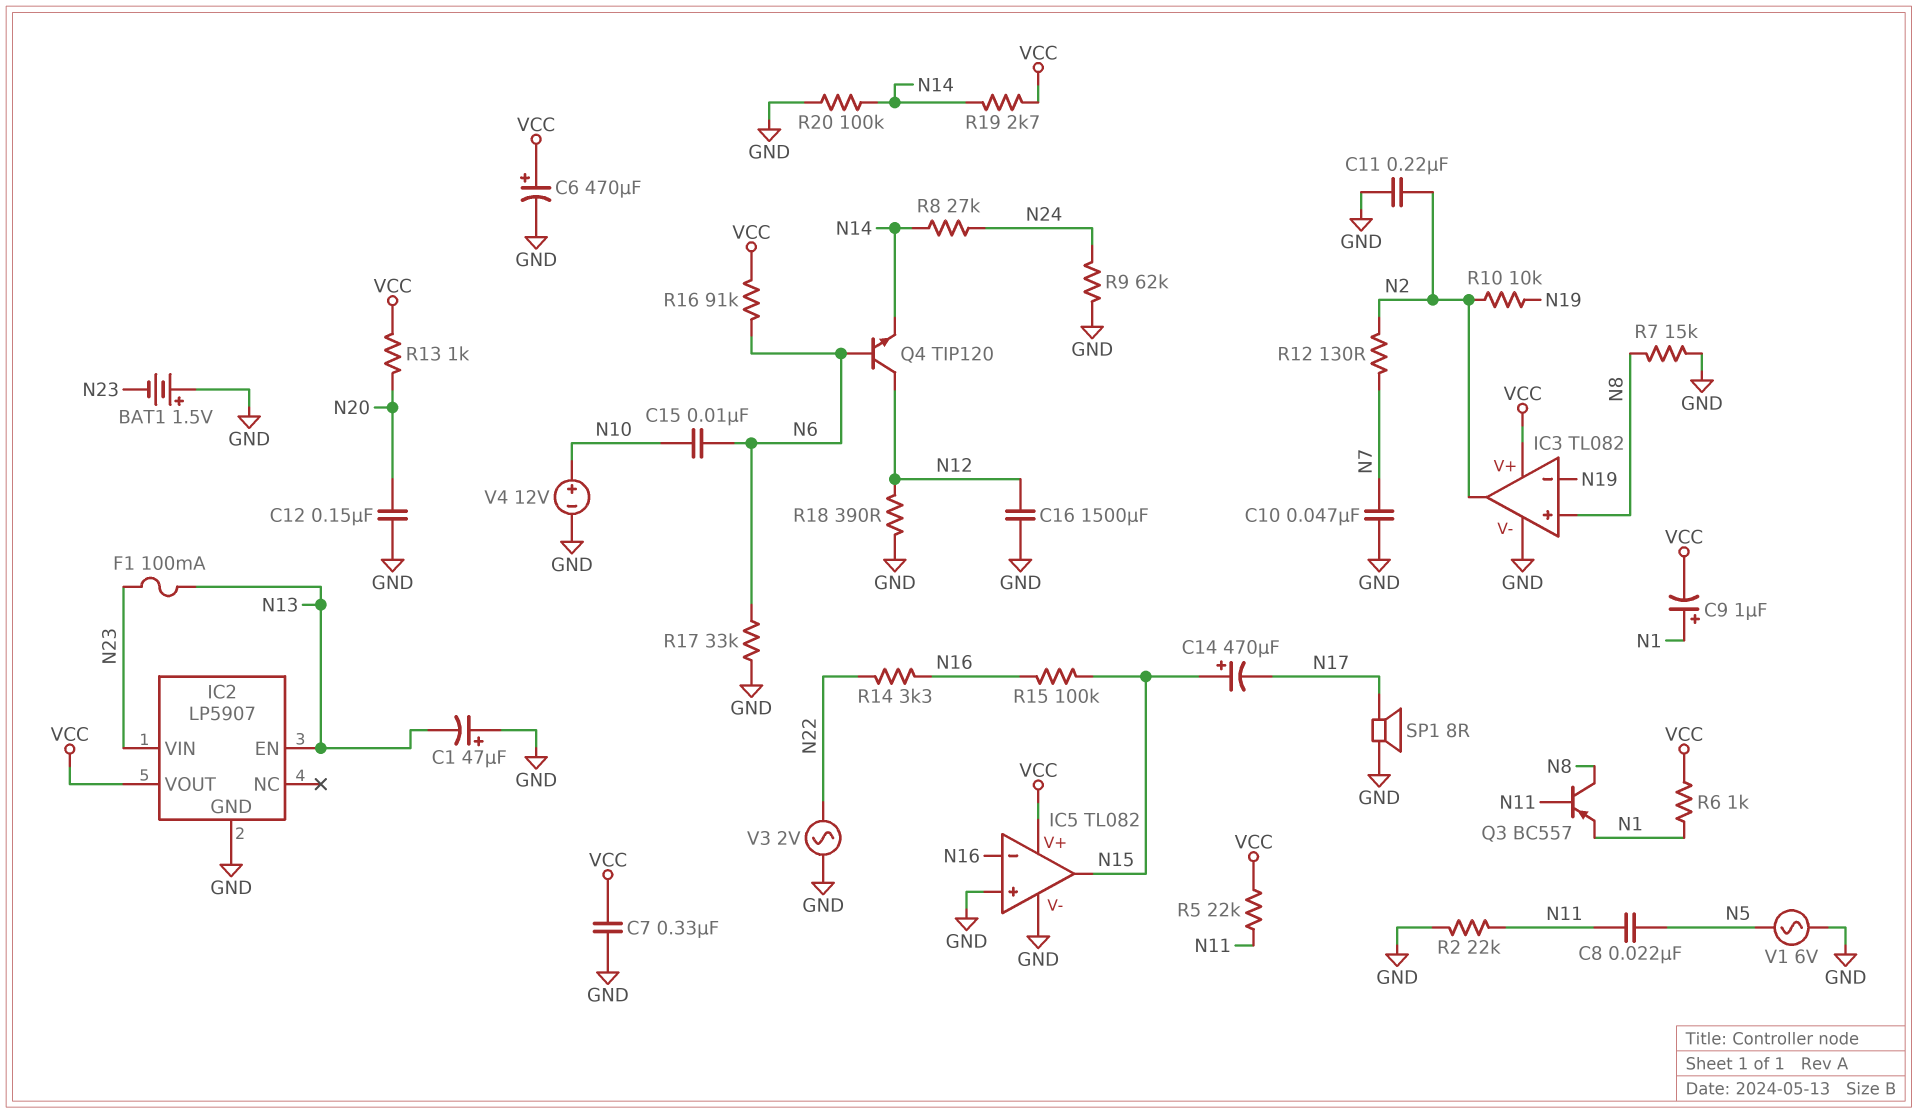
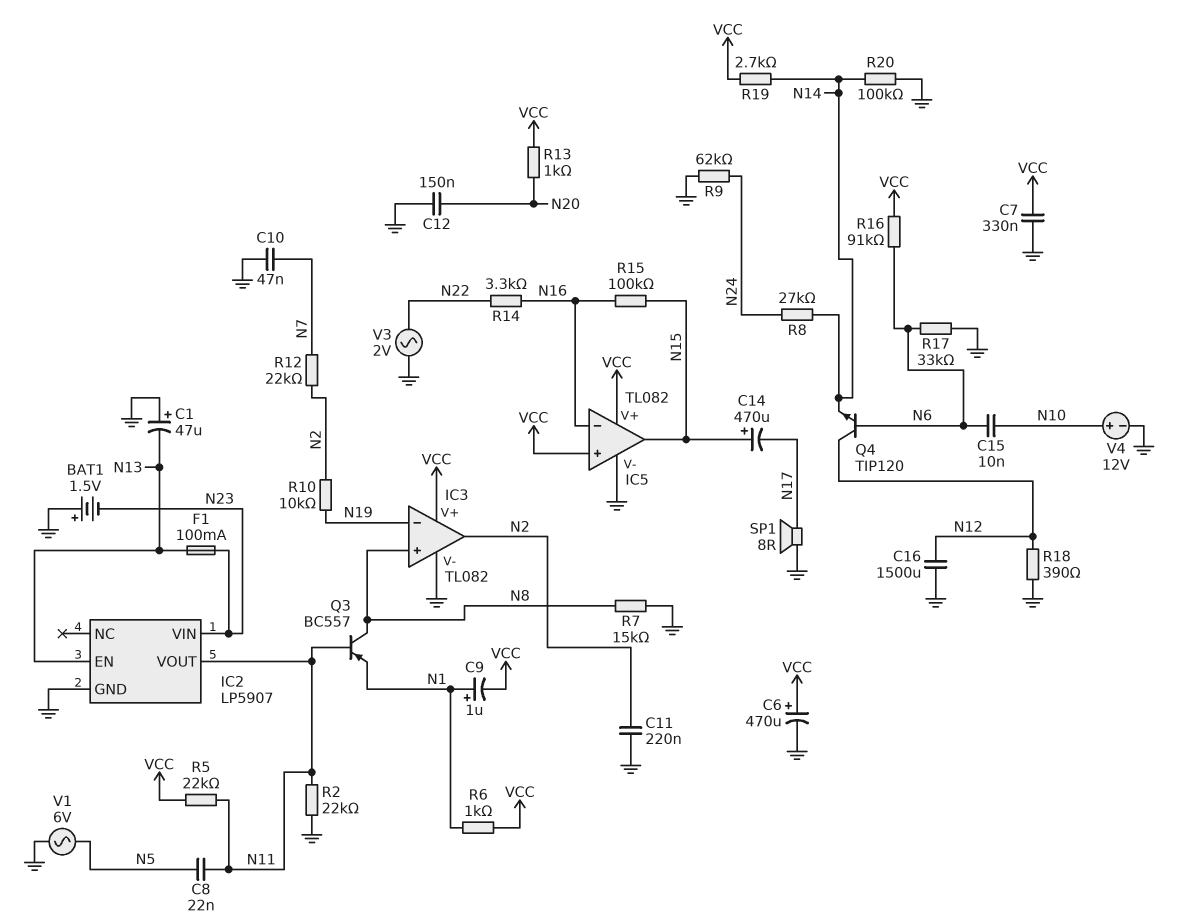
IC2 pin VOUT: VCC -> N11
IC5 pin in+: GND -> VCC
R12: 130 (N2, N7) -> 22k (N2, N7)

